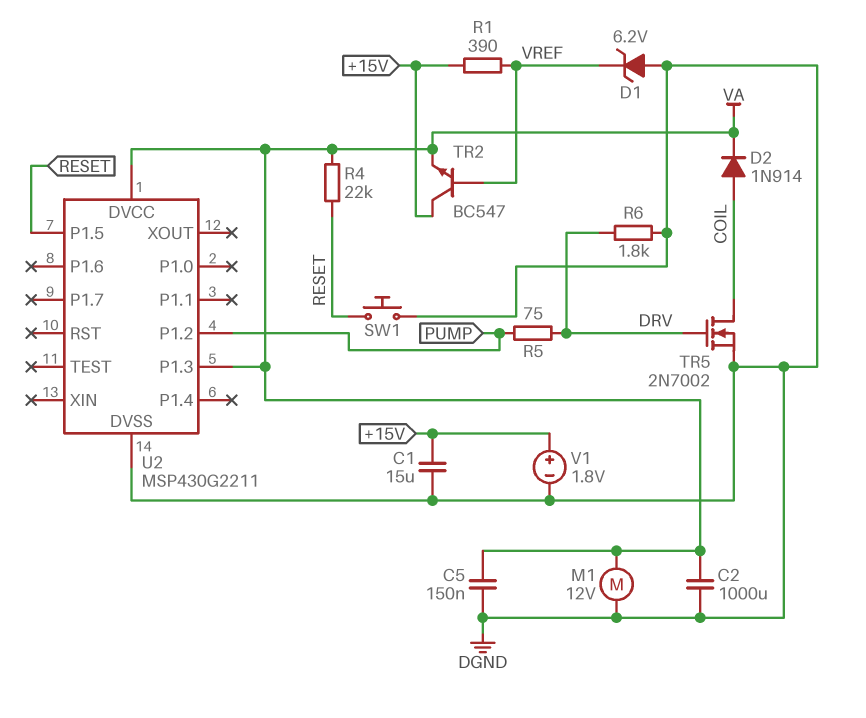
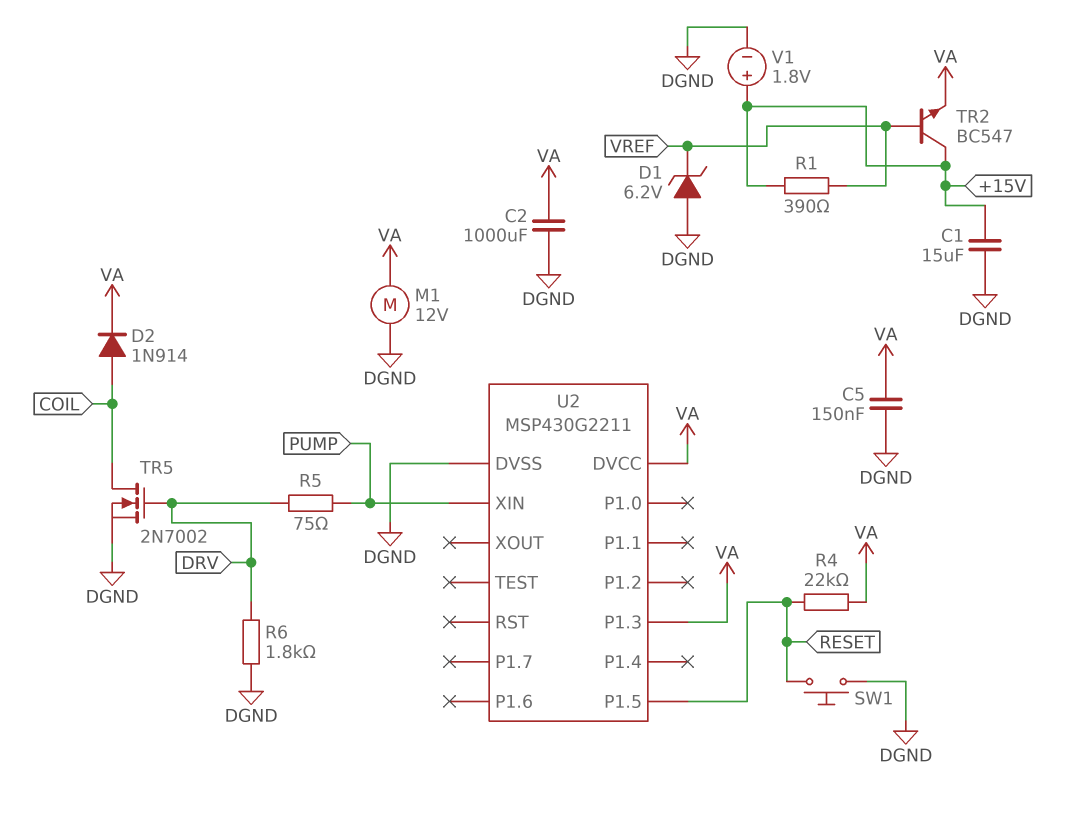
U2 pin P1.2: PUMP -> none
U2 pin XIN: none -> PUMP

